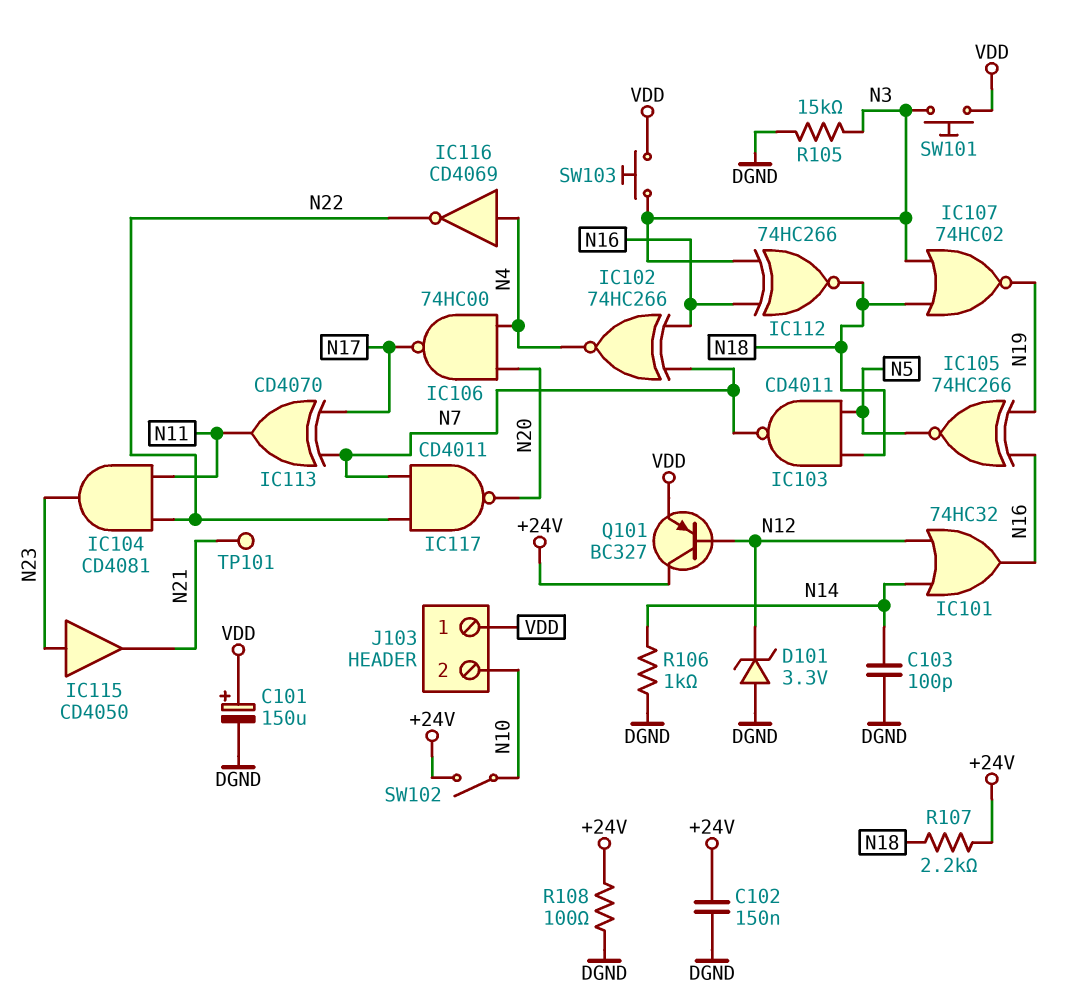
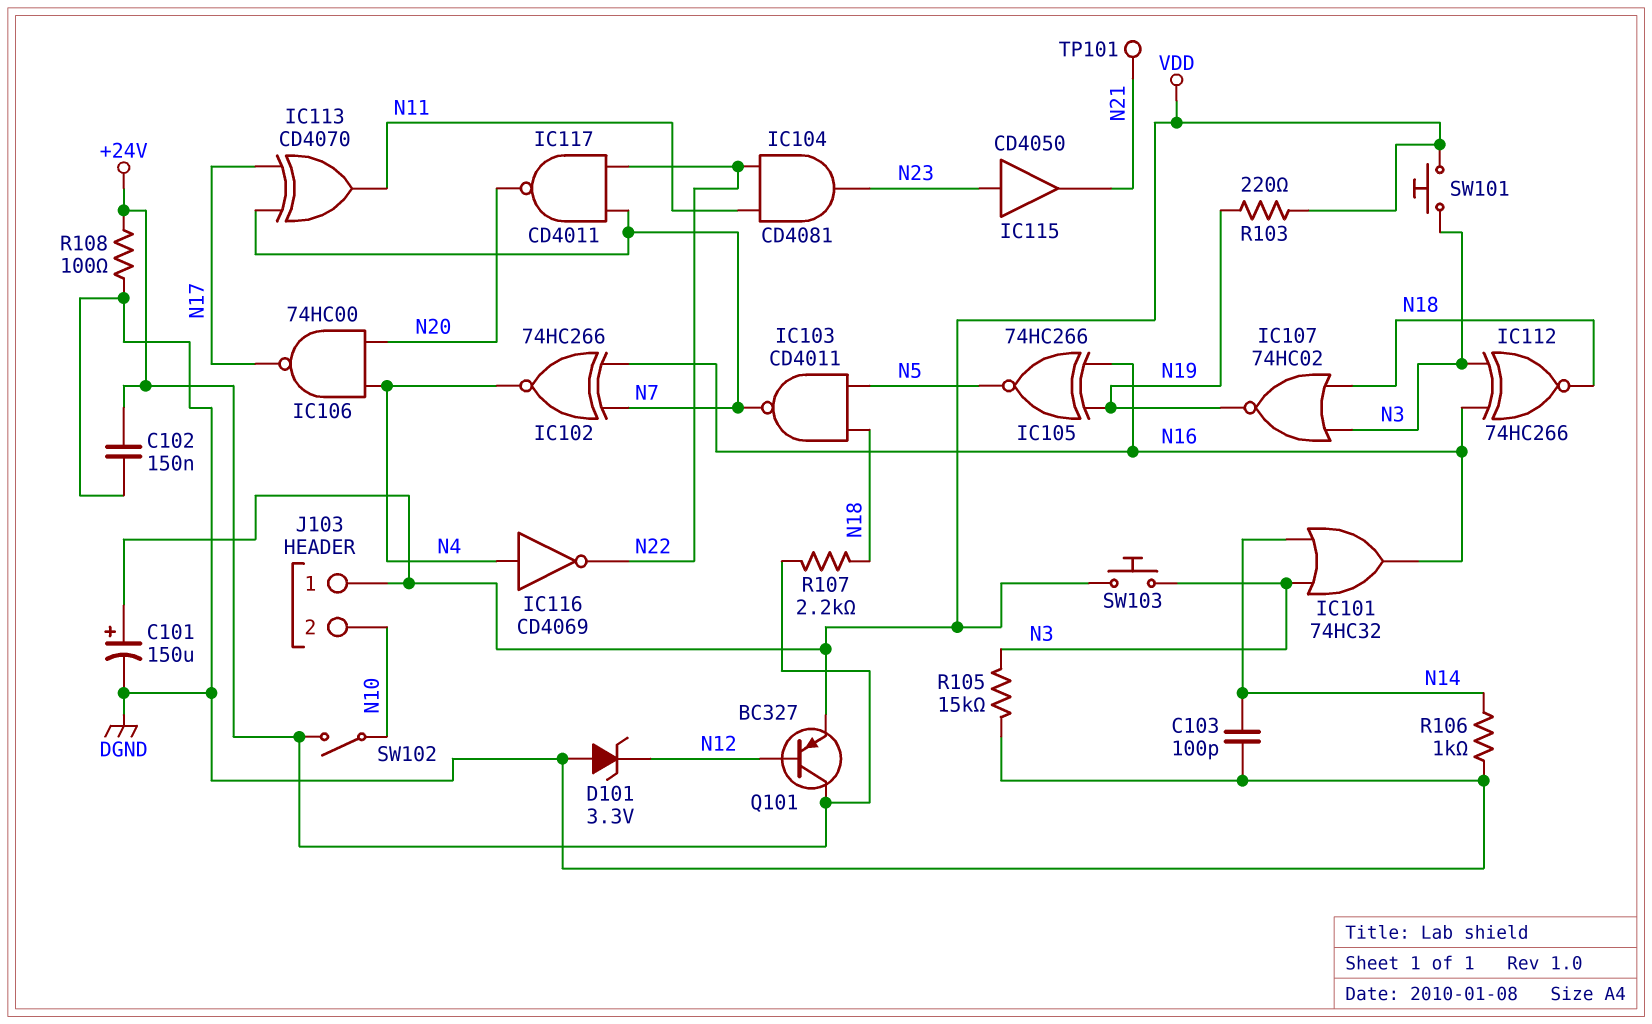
IC101: OR 74HC32 (in N12, in N14, out N16) -> OR 74HC32 (in N3, in N14, out N16)
R103: none -> 220 (N19, VDD)

